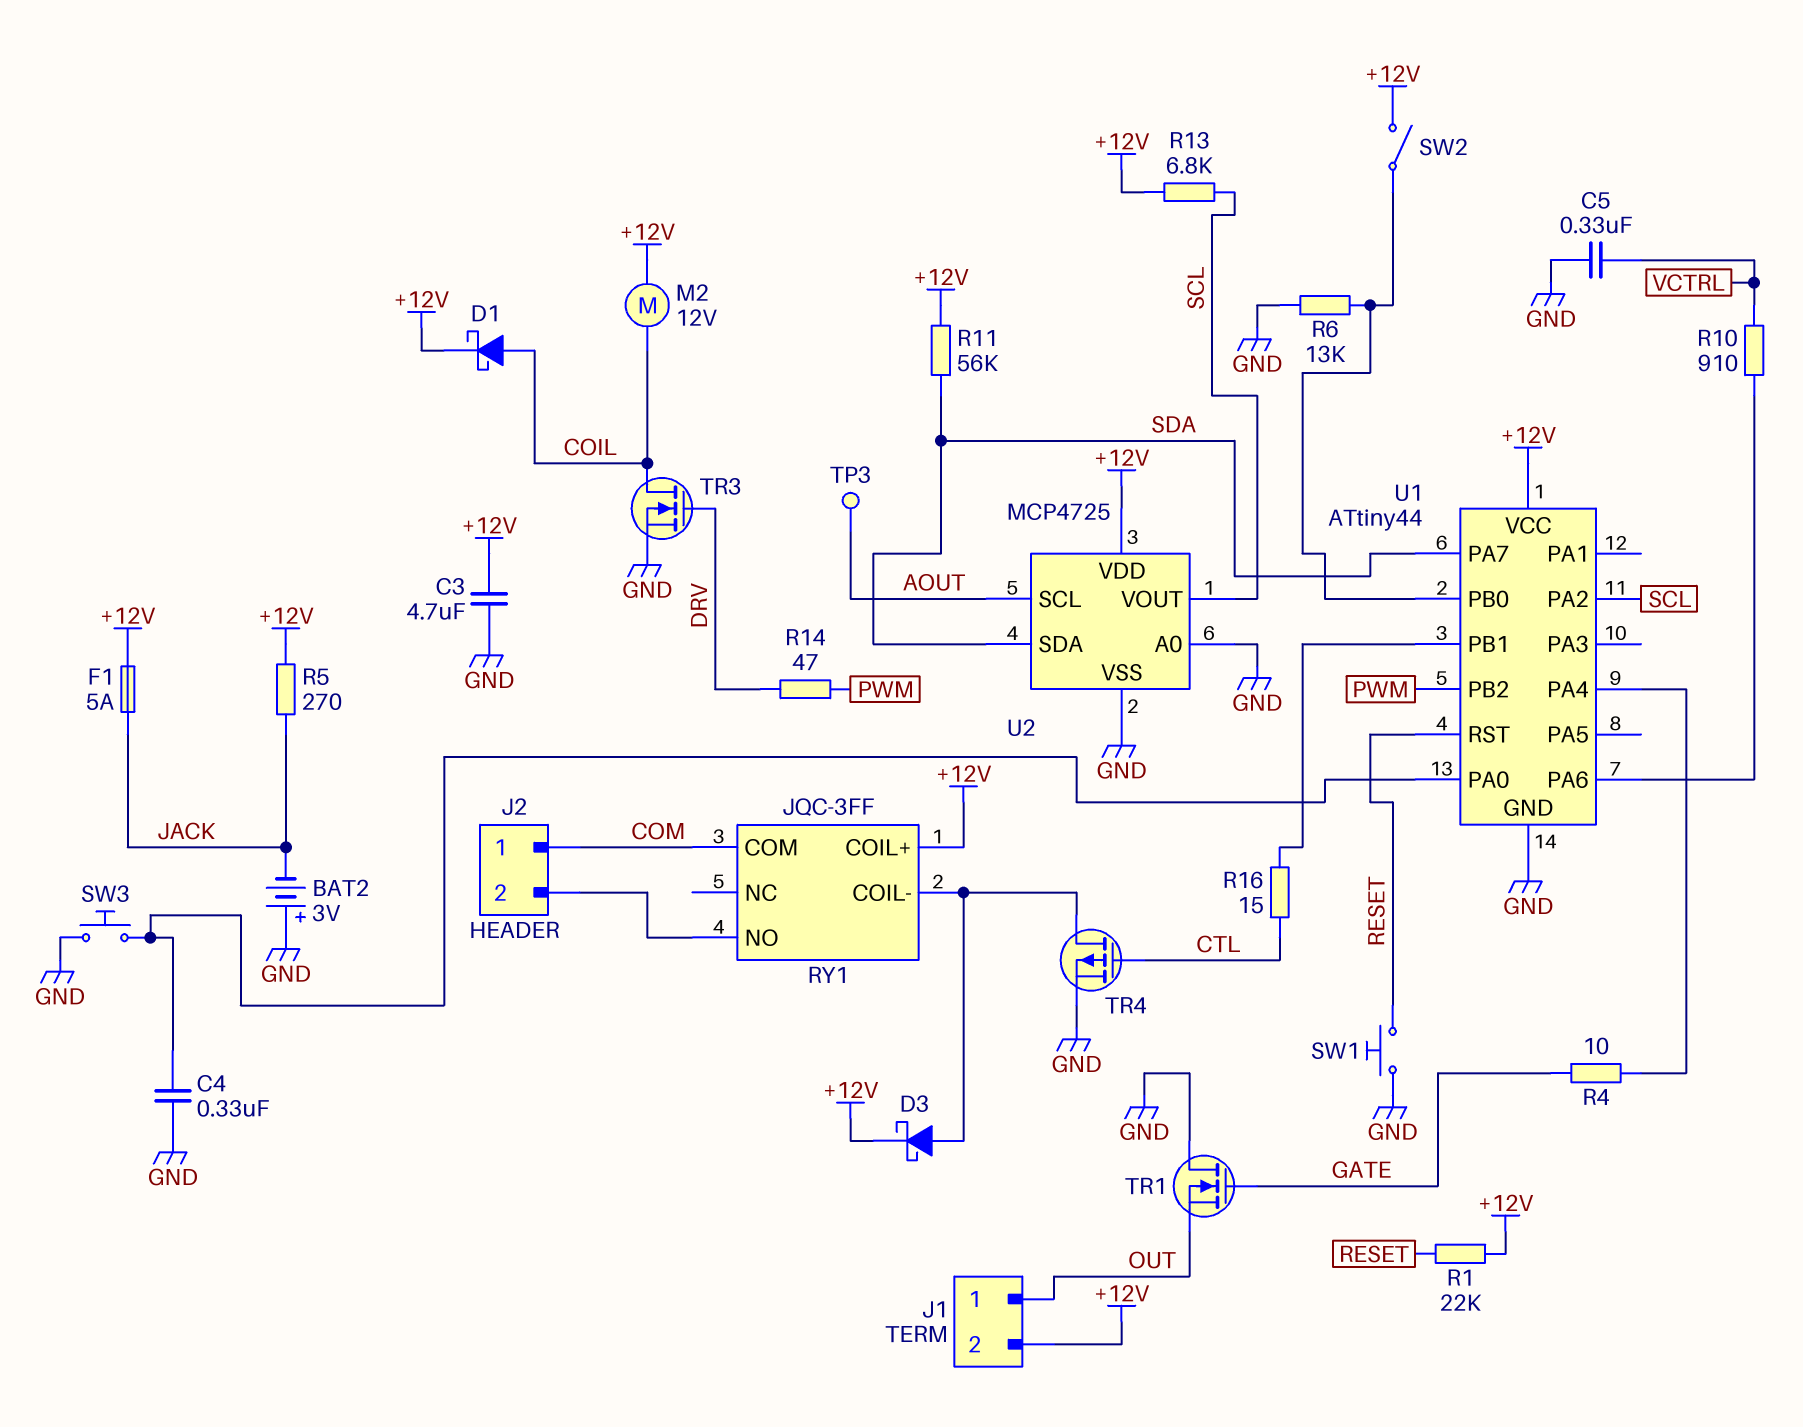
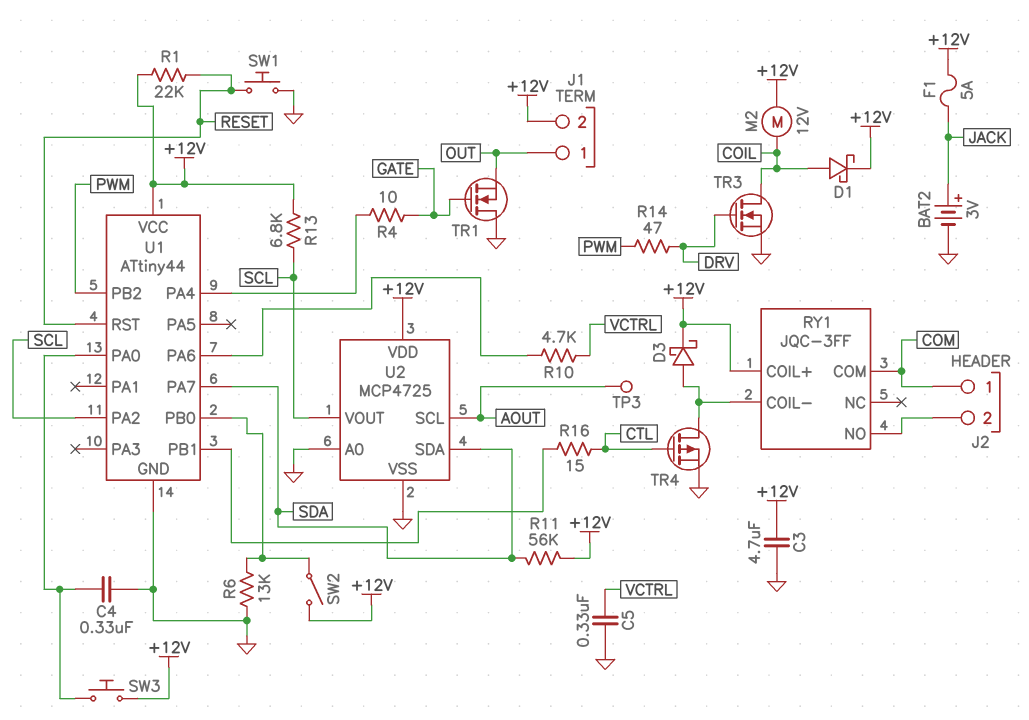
BAT2: 3V (plus GND, minus JACK) -> 3V (plus JACK, minus GND)
R5: 270 (+12V, JACK) -> none
R10: 910 (U1/PA6, VCTRL) -> 4.7k (U1/PA6, VCTRL)
SW3: button (GND, U1/PA0) -> button (+12V, U1/PA0)

